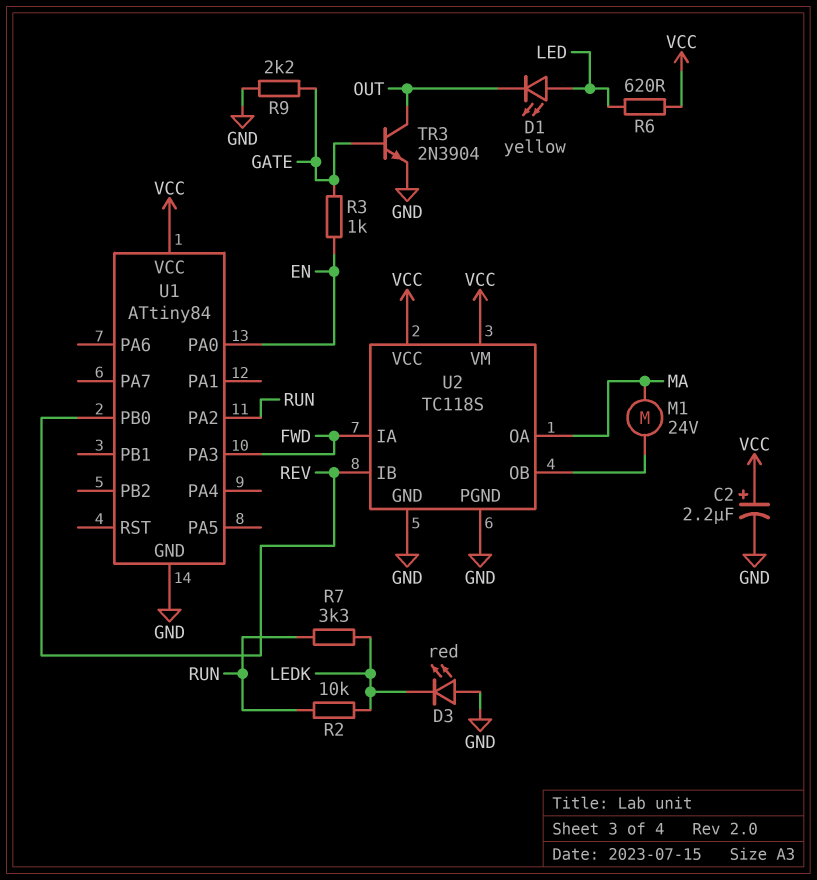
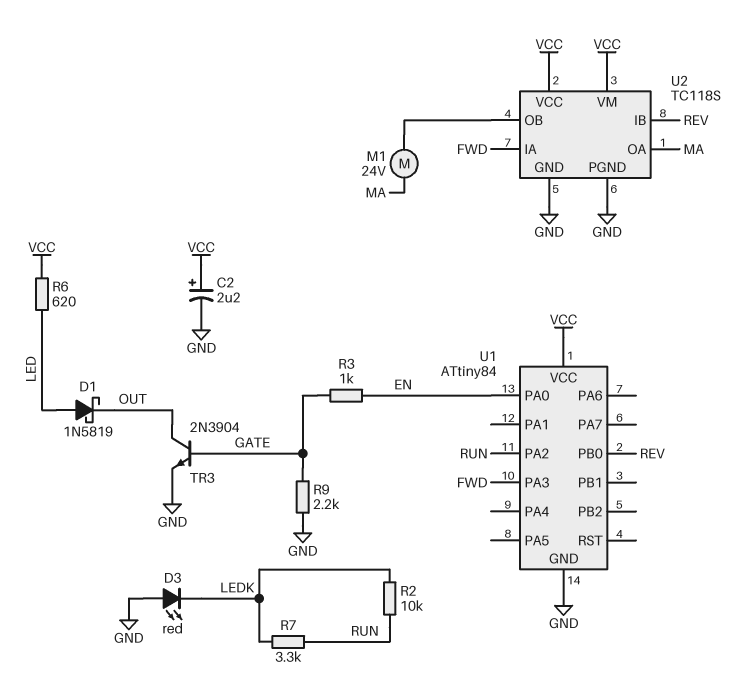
D1: LED yellow (A LED, K OUT) -> schottky 1N5819 (A LED, K OUT)

